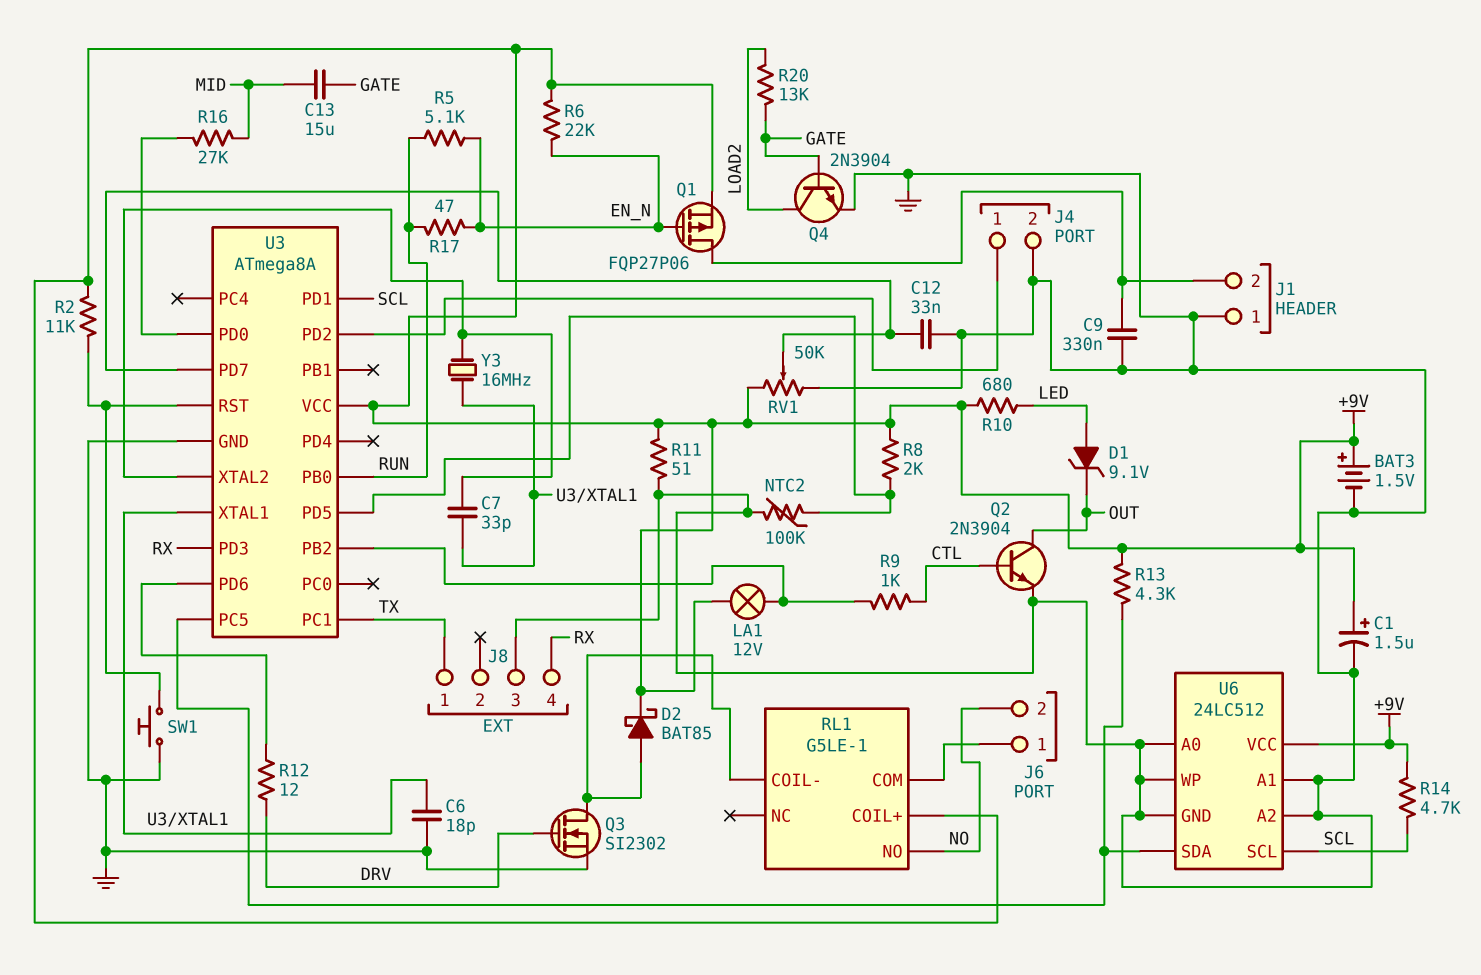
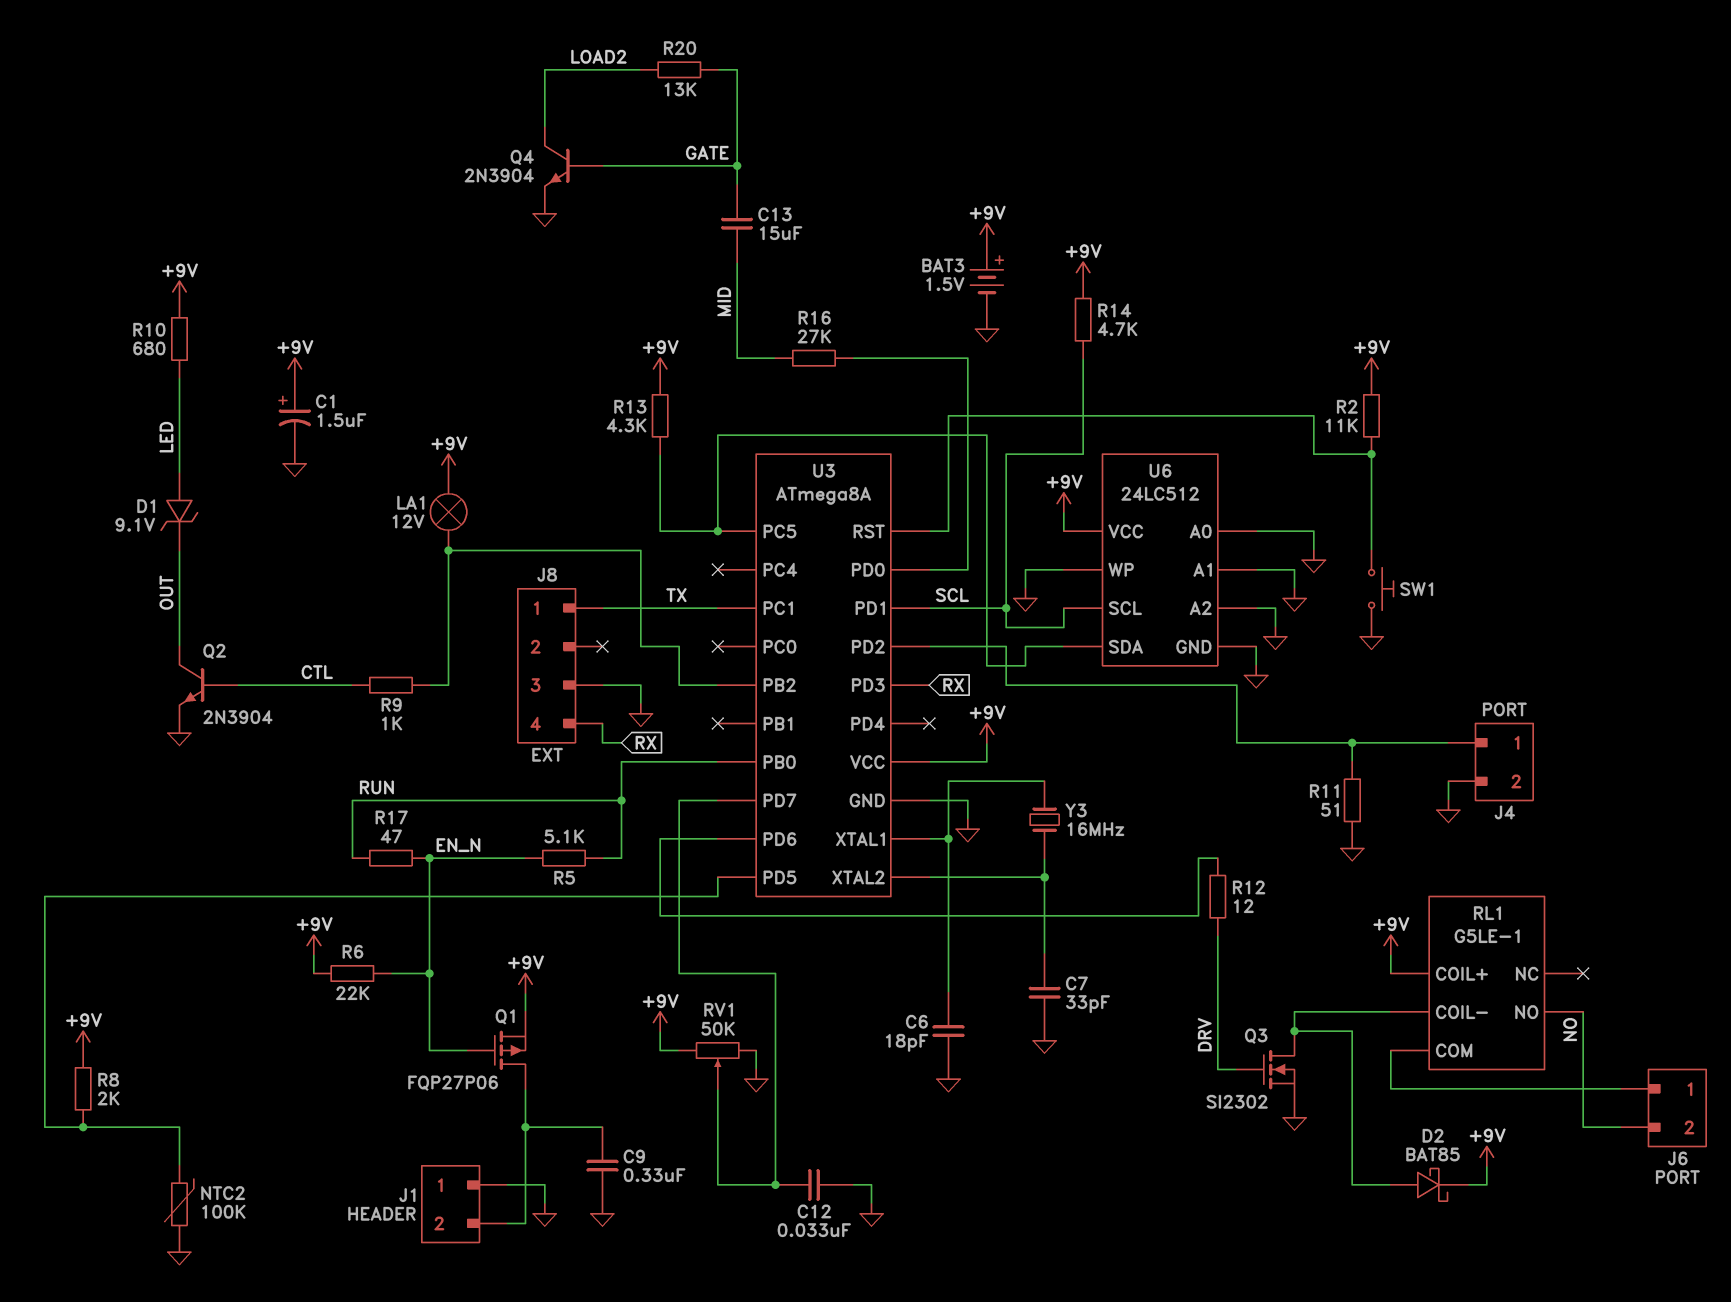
C7: 33pF (U3/XTAL1, U3/XTAL2) -> 33pF (GND, U3/XTAL2)
R11: 51 (+9V, GND) -> 51 (GND, J4/1)

